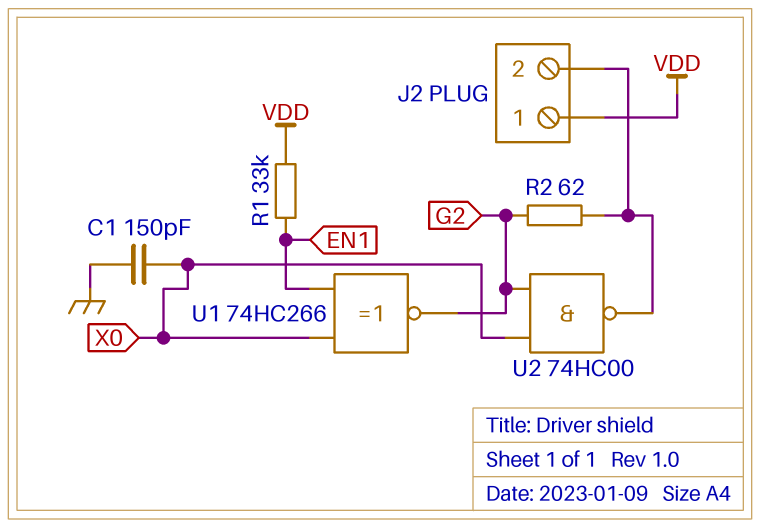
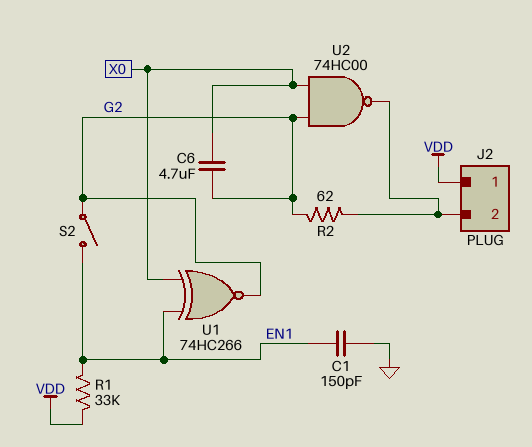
C1: 150pF (GND, X0) -> 150pF (EN1, GND)
C6: none -> 4.7uF (G2, X0)
S2: none -> switch (EN1, G2)

